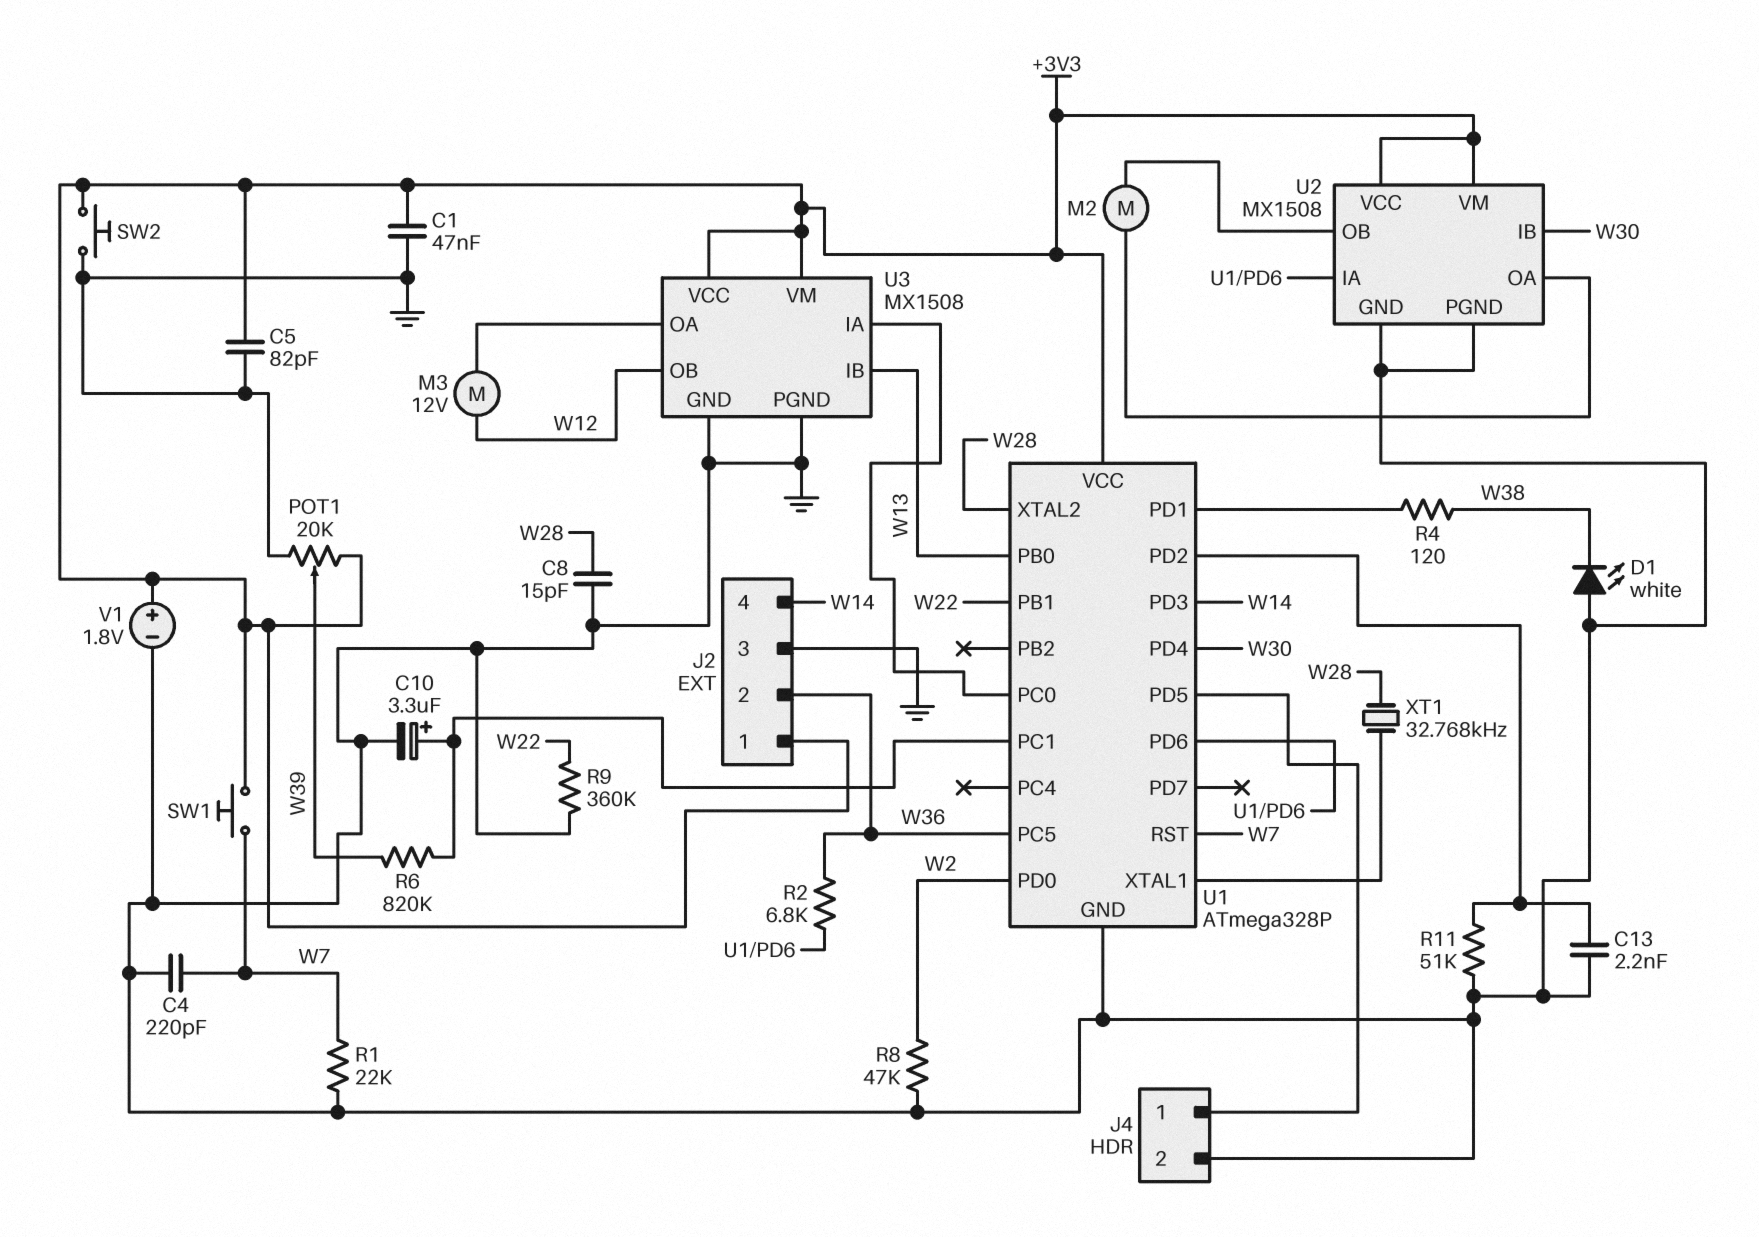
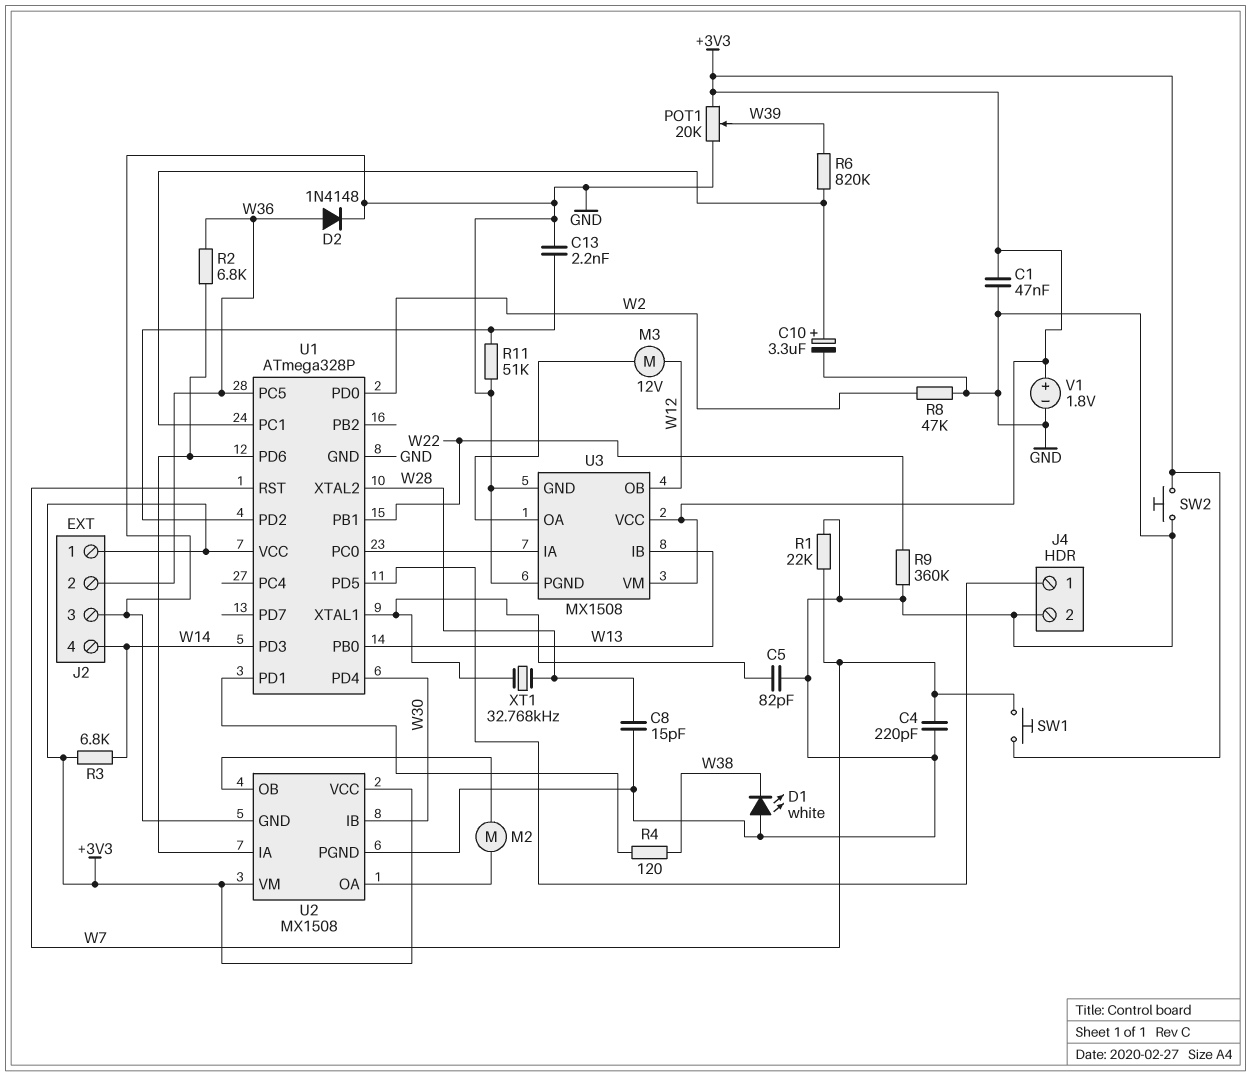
C5: 82pF (+3V3, GND) -> 82pF (GND, U1/XTAL1)
D2: none -> diode 1N4148 (A W36, K GND)
R3: none -> 6.8k (+3V3, W14)

